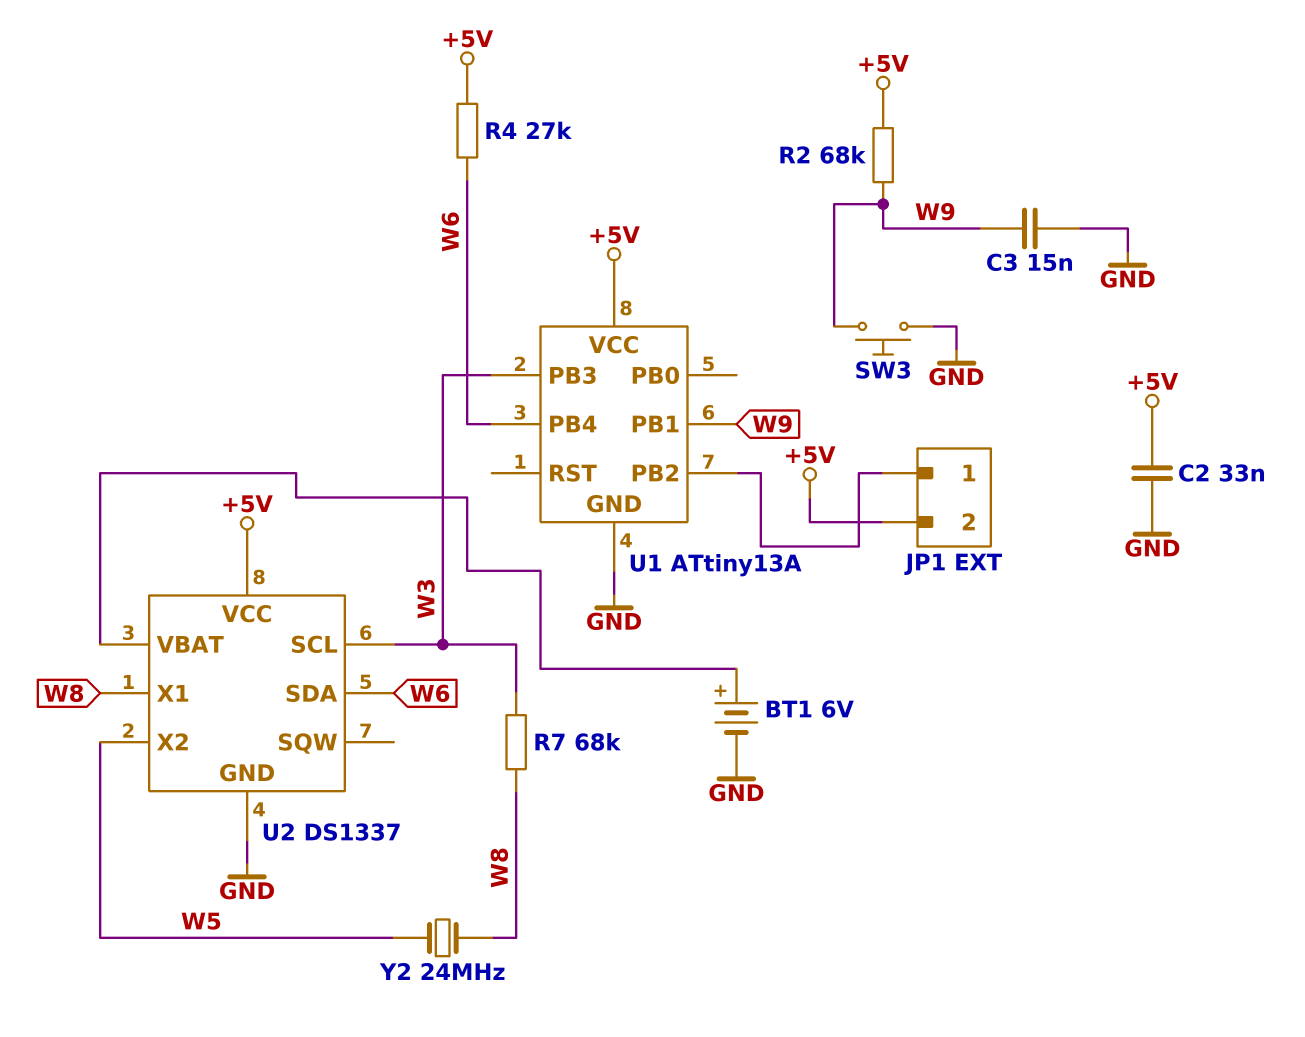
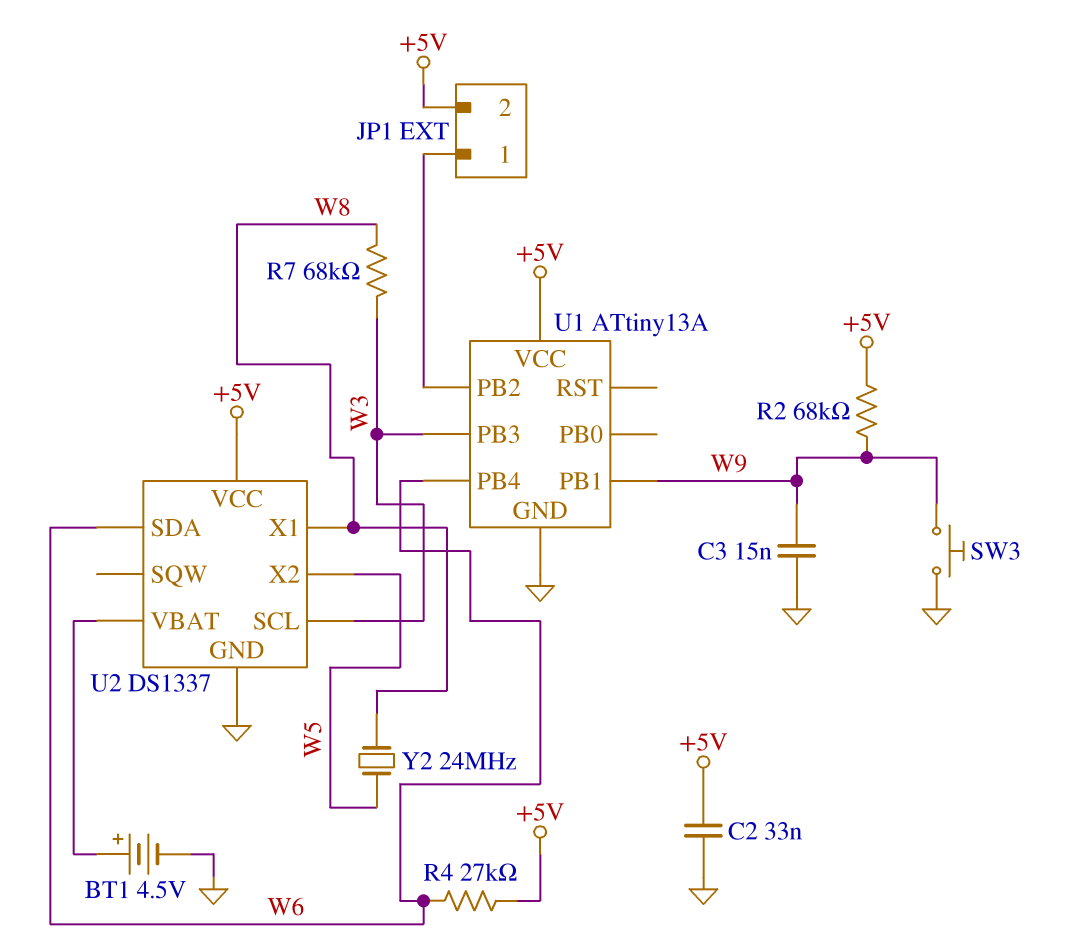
BT1: 6V (plus U2/VBAT, minus GND) -> 4.5V (plus U2/VBAT, minus GND)

